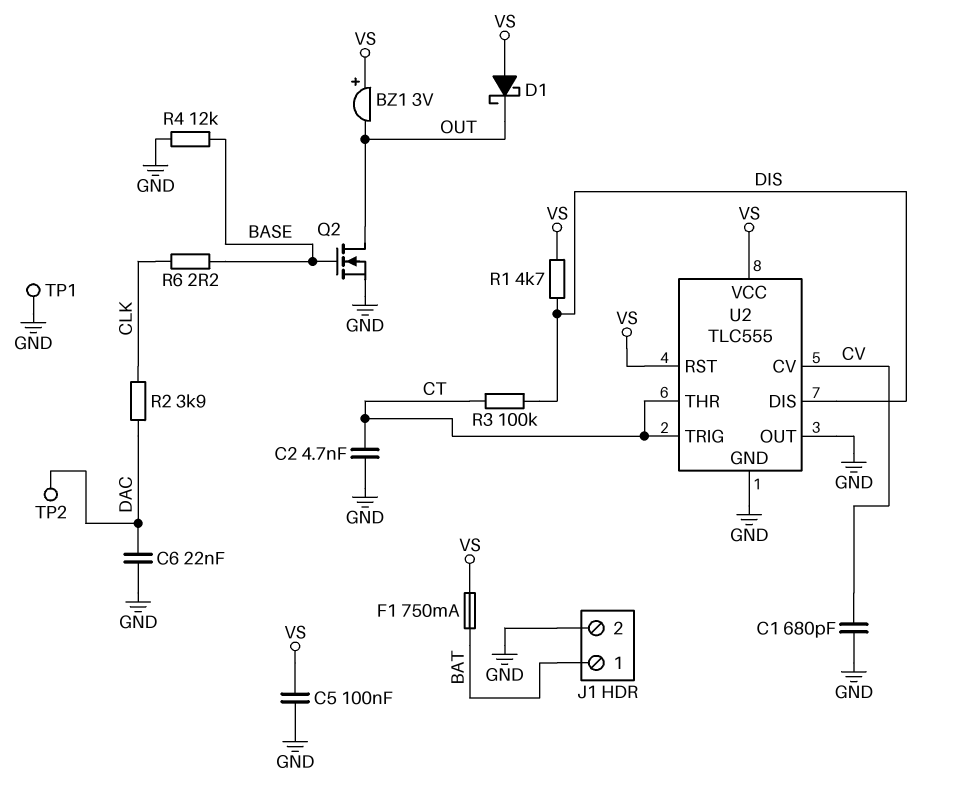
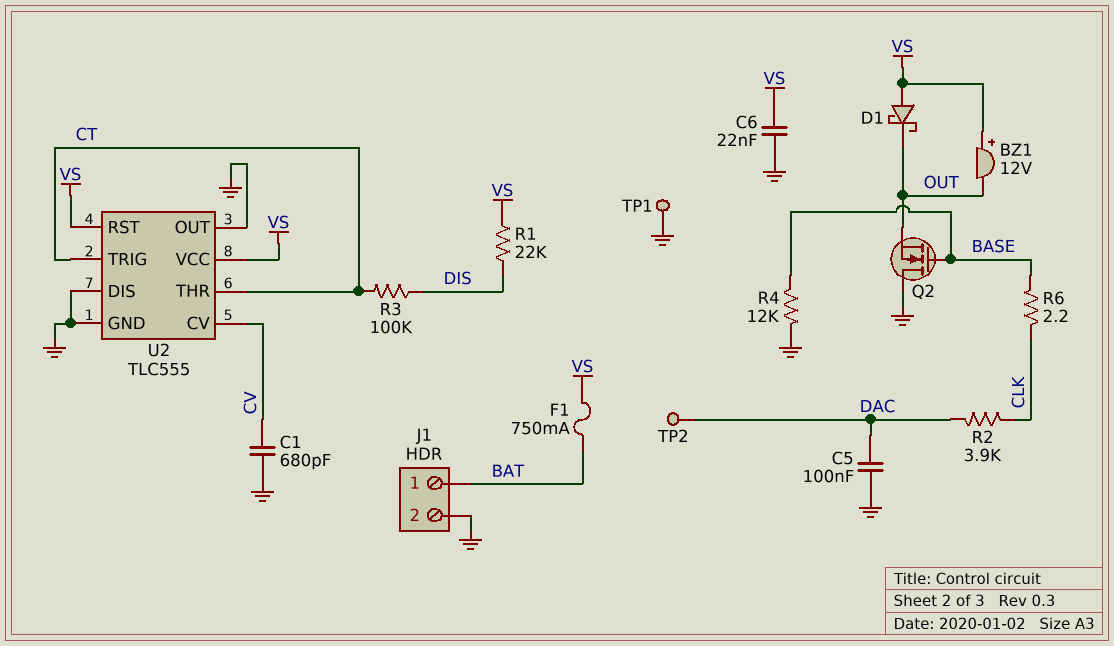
BZ1: buzzer 3V (plus VS, minus OUT) -> buzzer 12V (plus VS, minus OUT)
C2: 4.7nF (CT, GND) -> none
C5: 100nF (GND, VS) -> 100nF (DAC, GND)
C6: 22nF (DAC, GND) -> 22nF (GND, VS)
Q2: NMOS (G BASE, D OUT, S GND) -> NMOS (G BASE, D GND, S OUT)
R1: 4.7k (DIS, VS) -> 22k (DIS, VS)
U2 pin DIS: DIS -> GND

